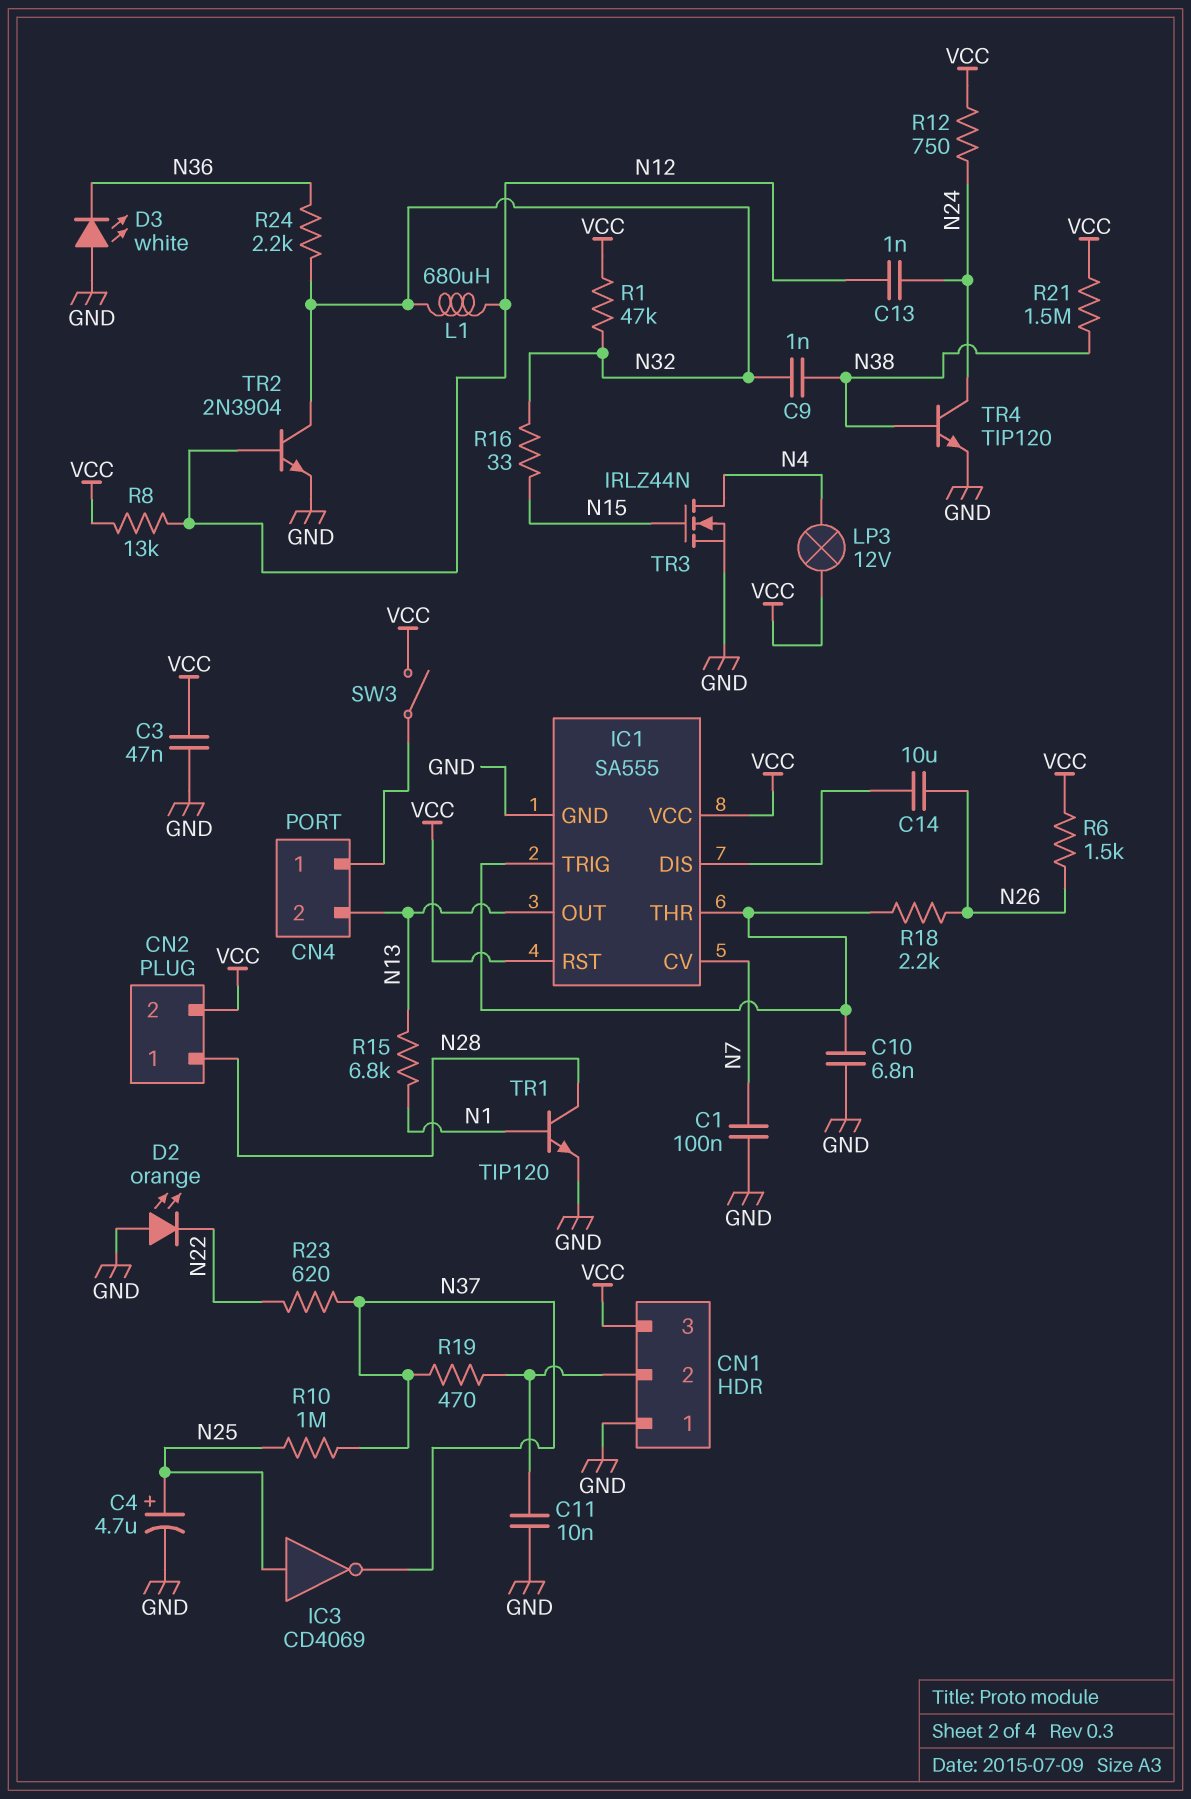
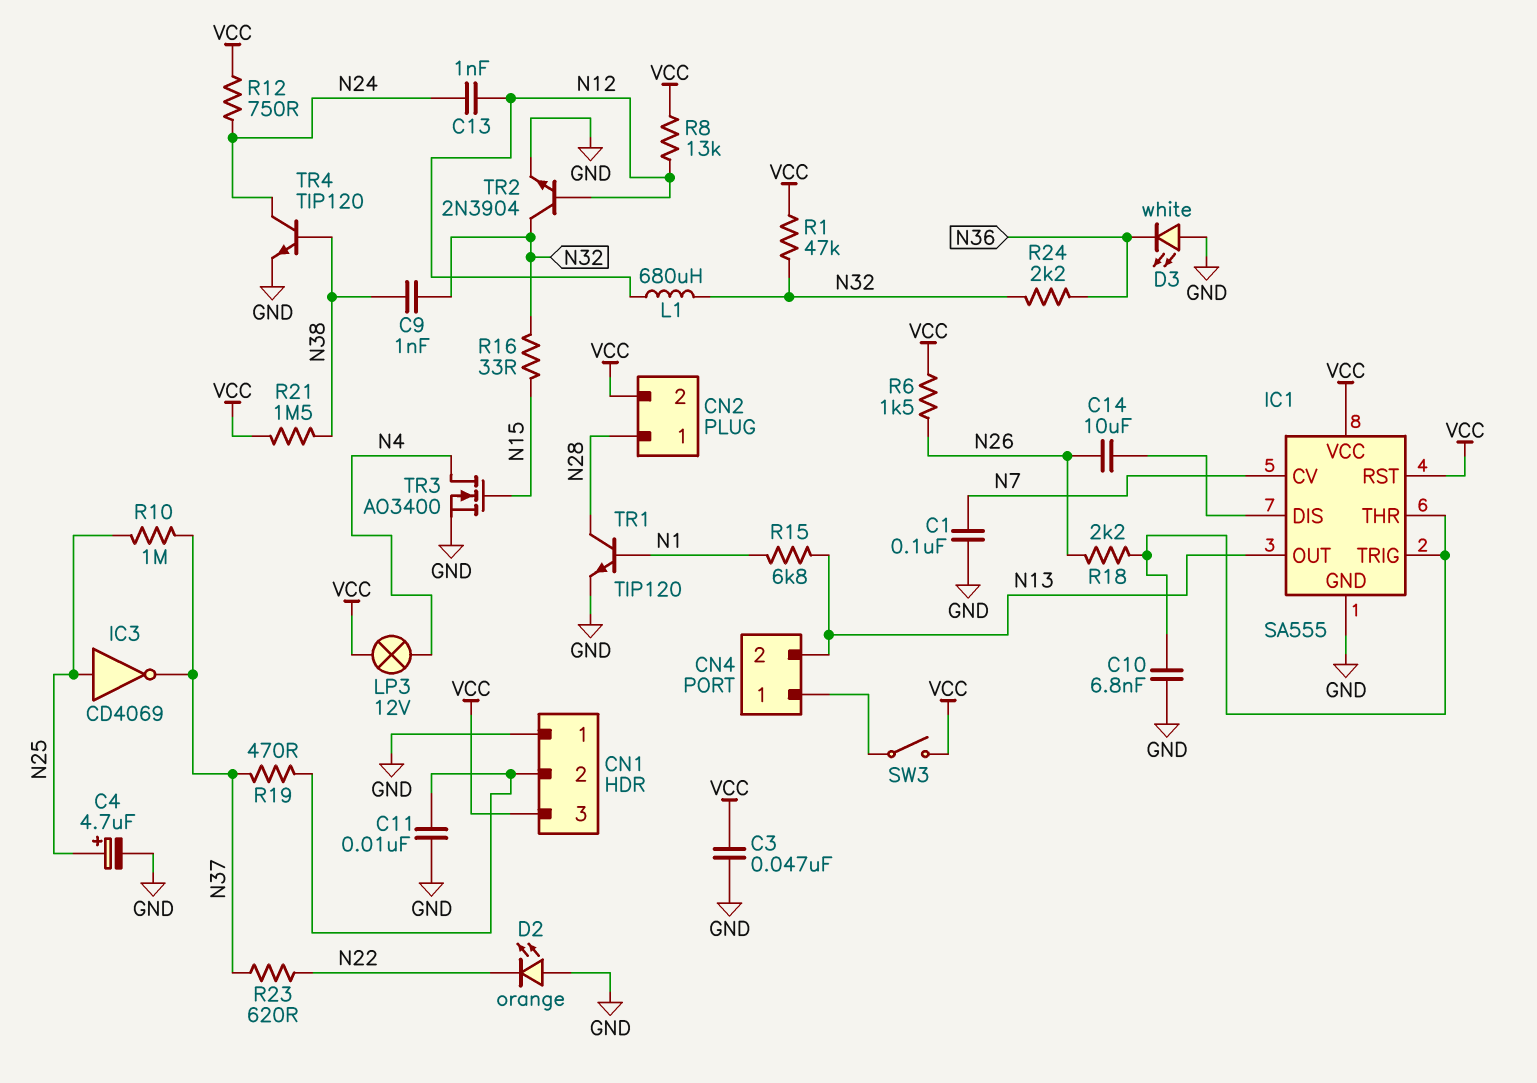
TR3: NMOS IRLZ44N (G N15, D N4, S GND) -> NMOS AO3400 (G N15, D N4, S GND)

